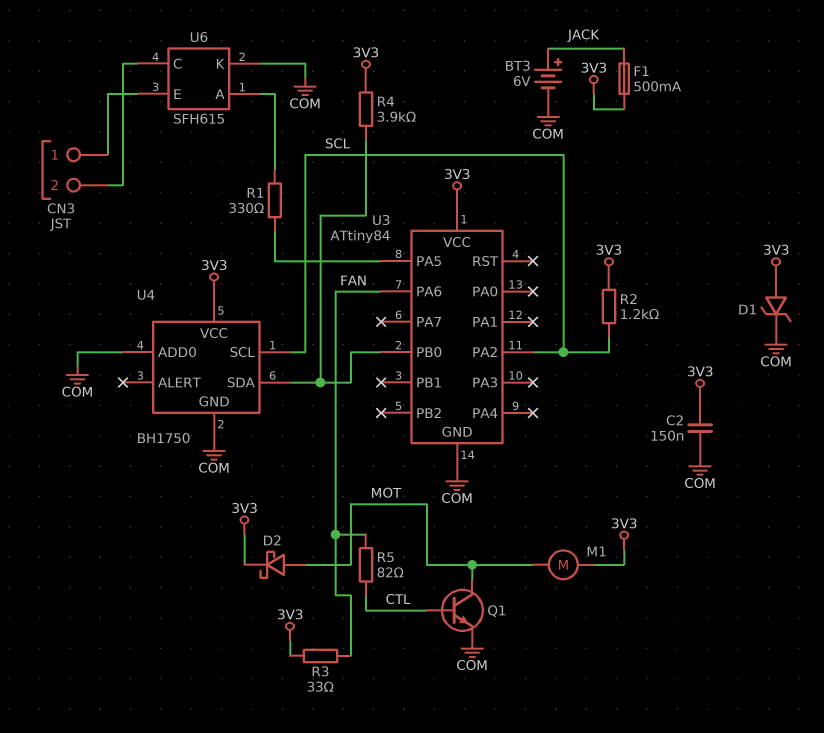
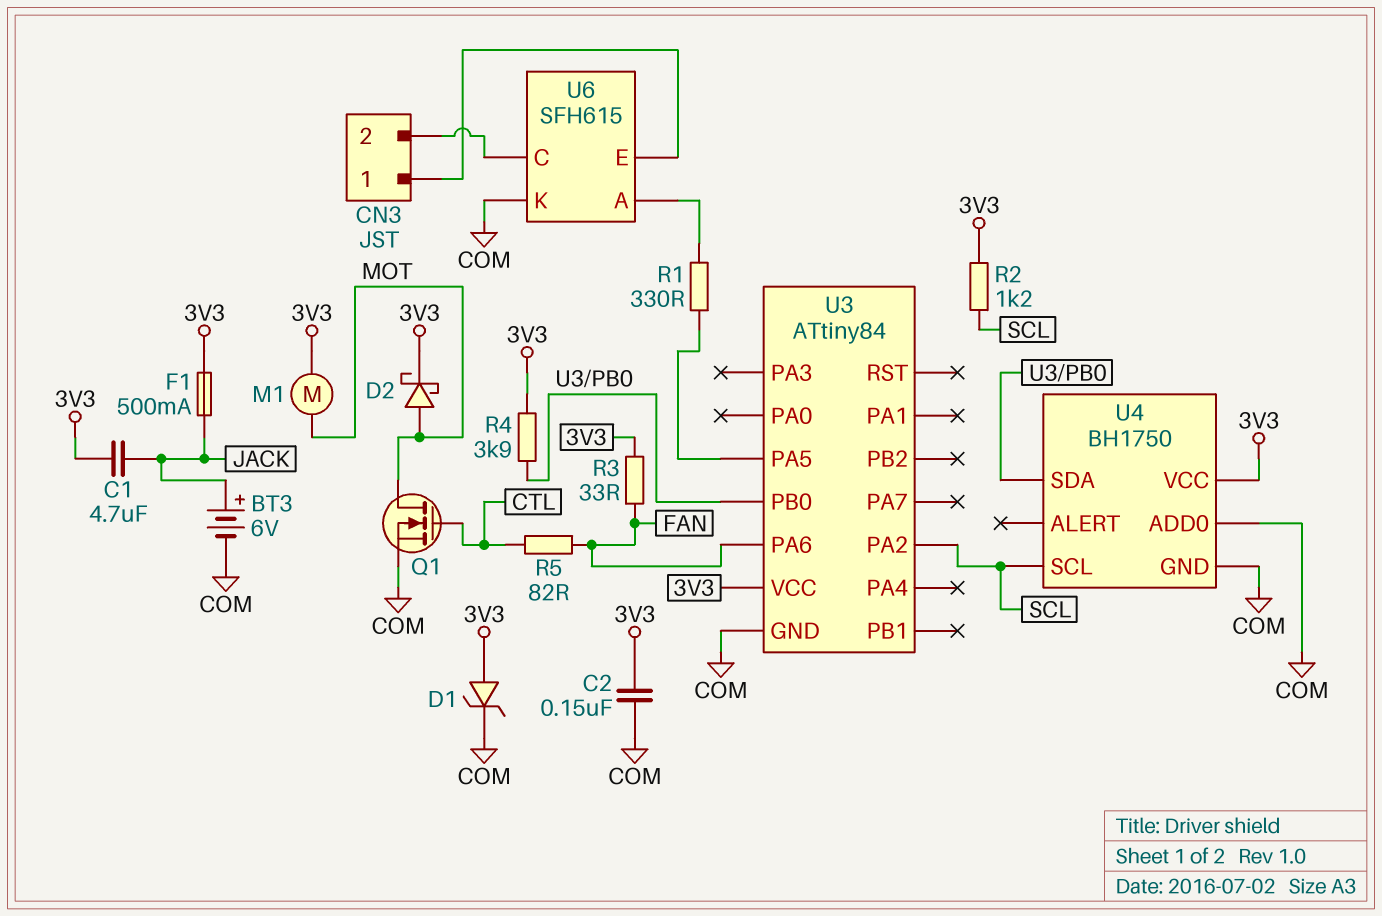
C1: none -> 4.7uF (3V3, JACK)
Q1: NPN (B CTL, C MOT, E COM) -> NMOS (G CTL, D MOT, S COM)

